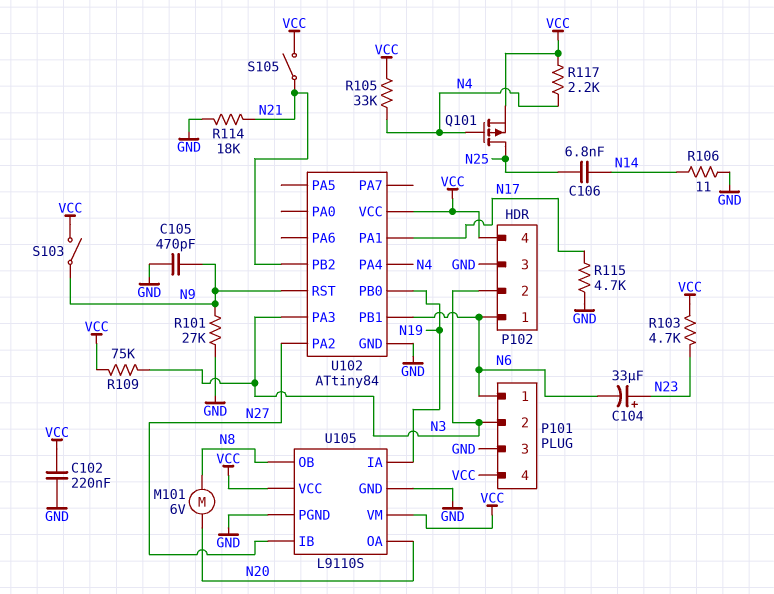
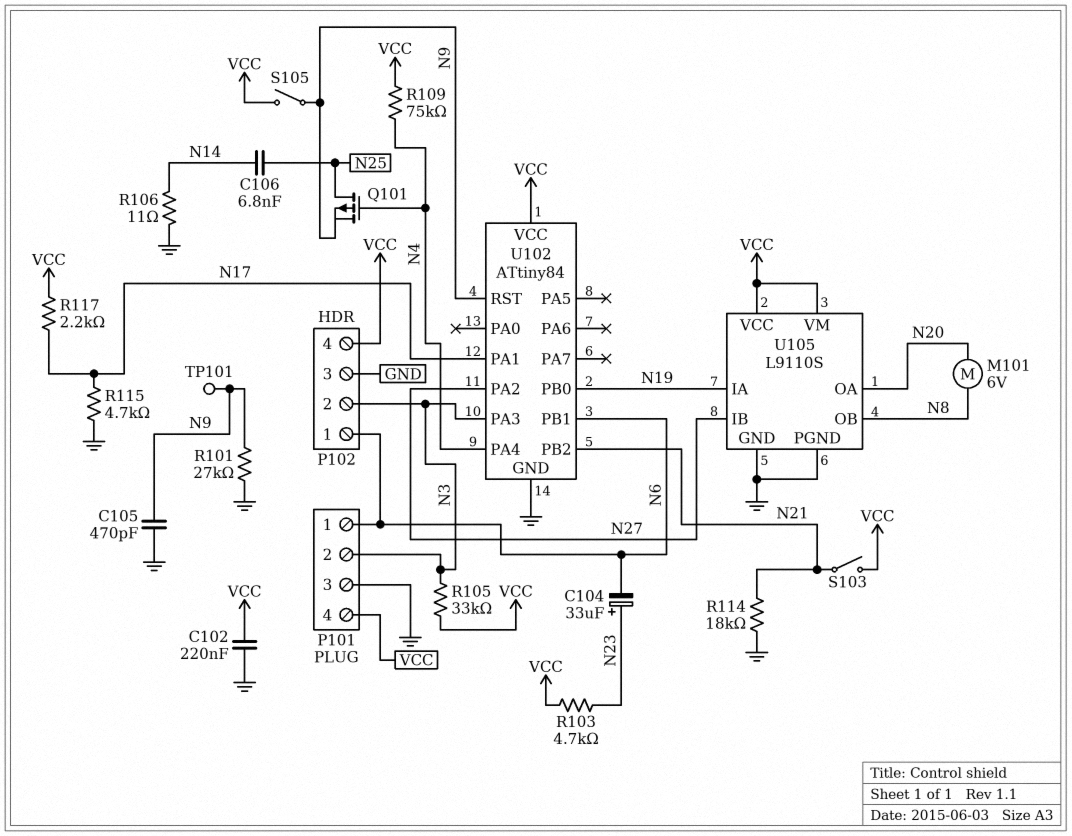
Q101: PMOS (G N4, D N25, S VCC) -> PMOS (G N4, D N25, S N9)
R105: 33k (N4, VCC) -> 33k (N3, VCC)
R109: 75k (N3, VCC) -> 75k (N4, VCC)
R117: 2.2k (N4, VCC) -> 2.2k (N17, VCC)
S103: switch (N9, VCC) -> switch (N21, VCC)
S105: switch (N21, VCC) -> switch (N9, VCC)
TP101: none -> test point (N9)

